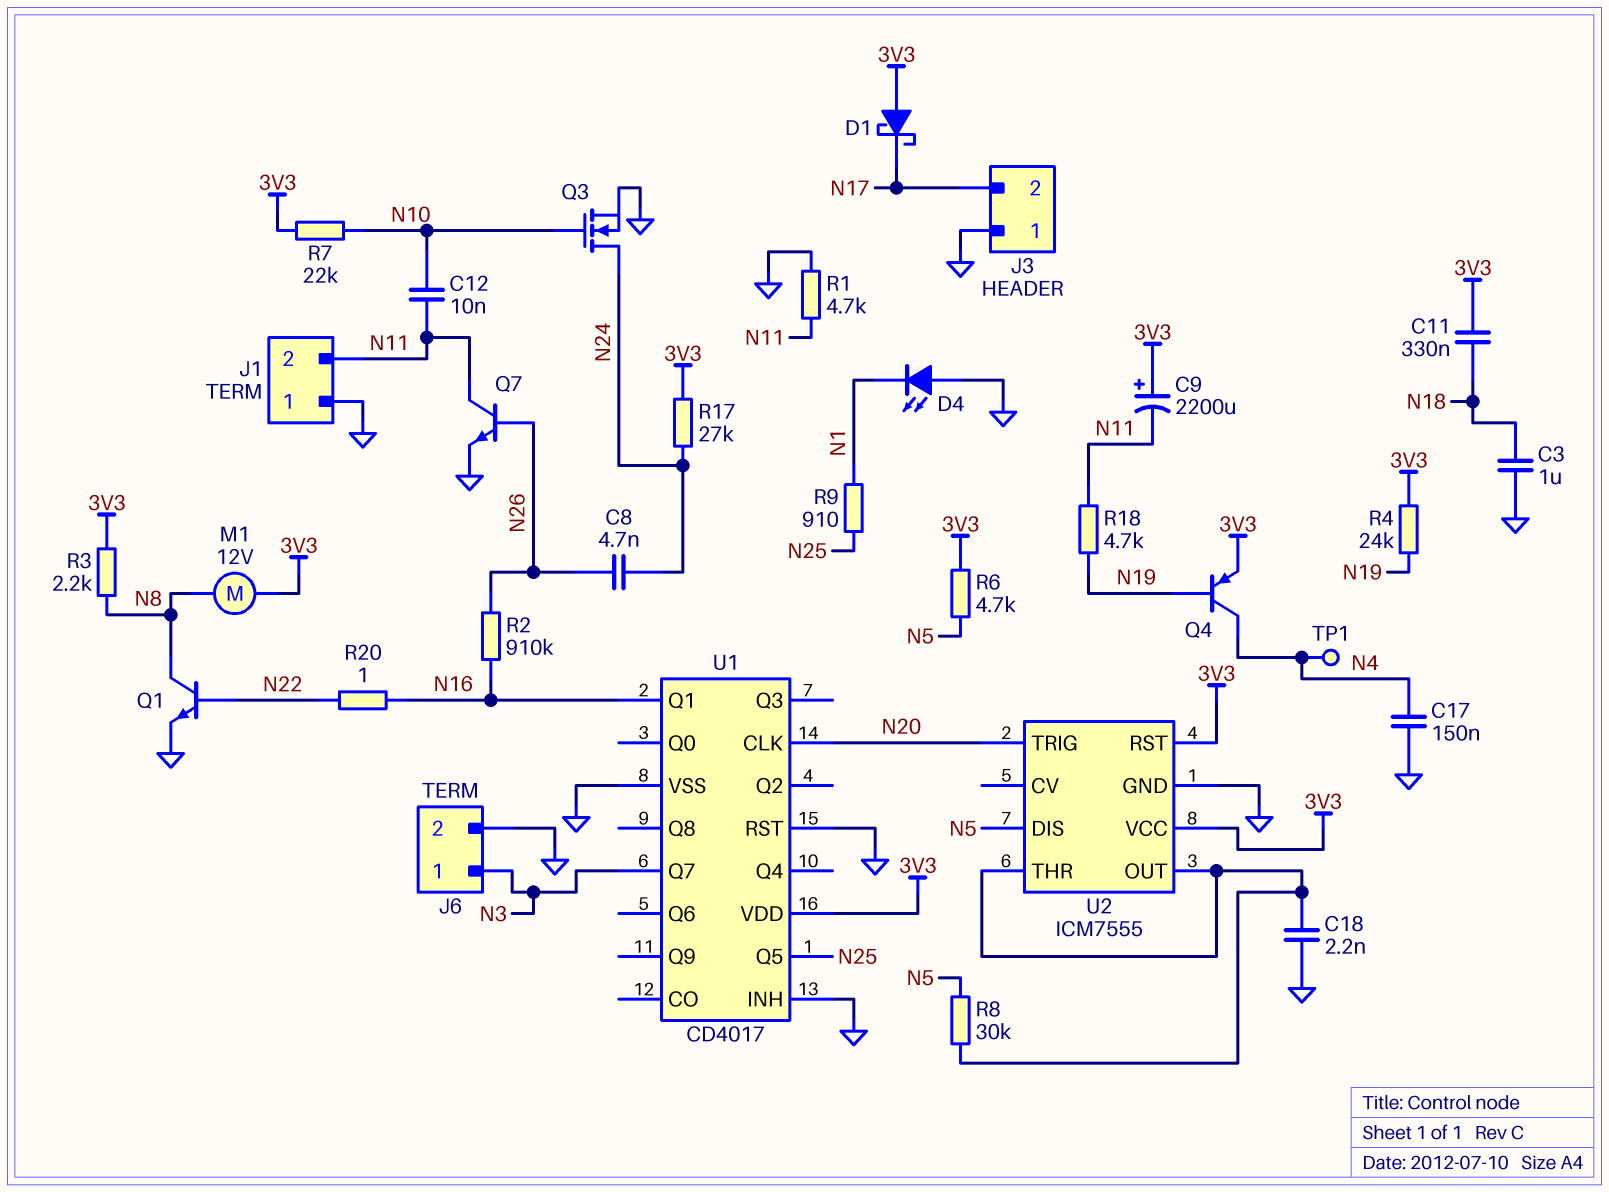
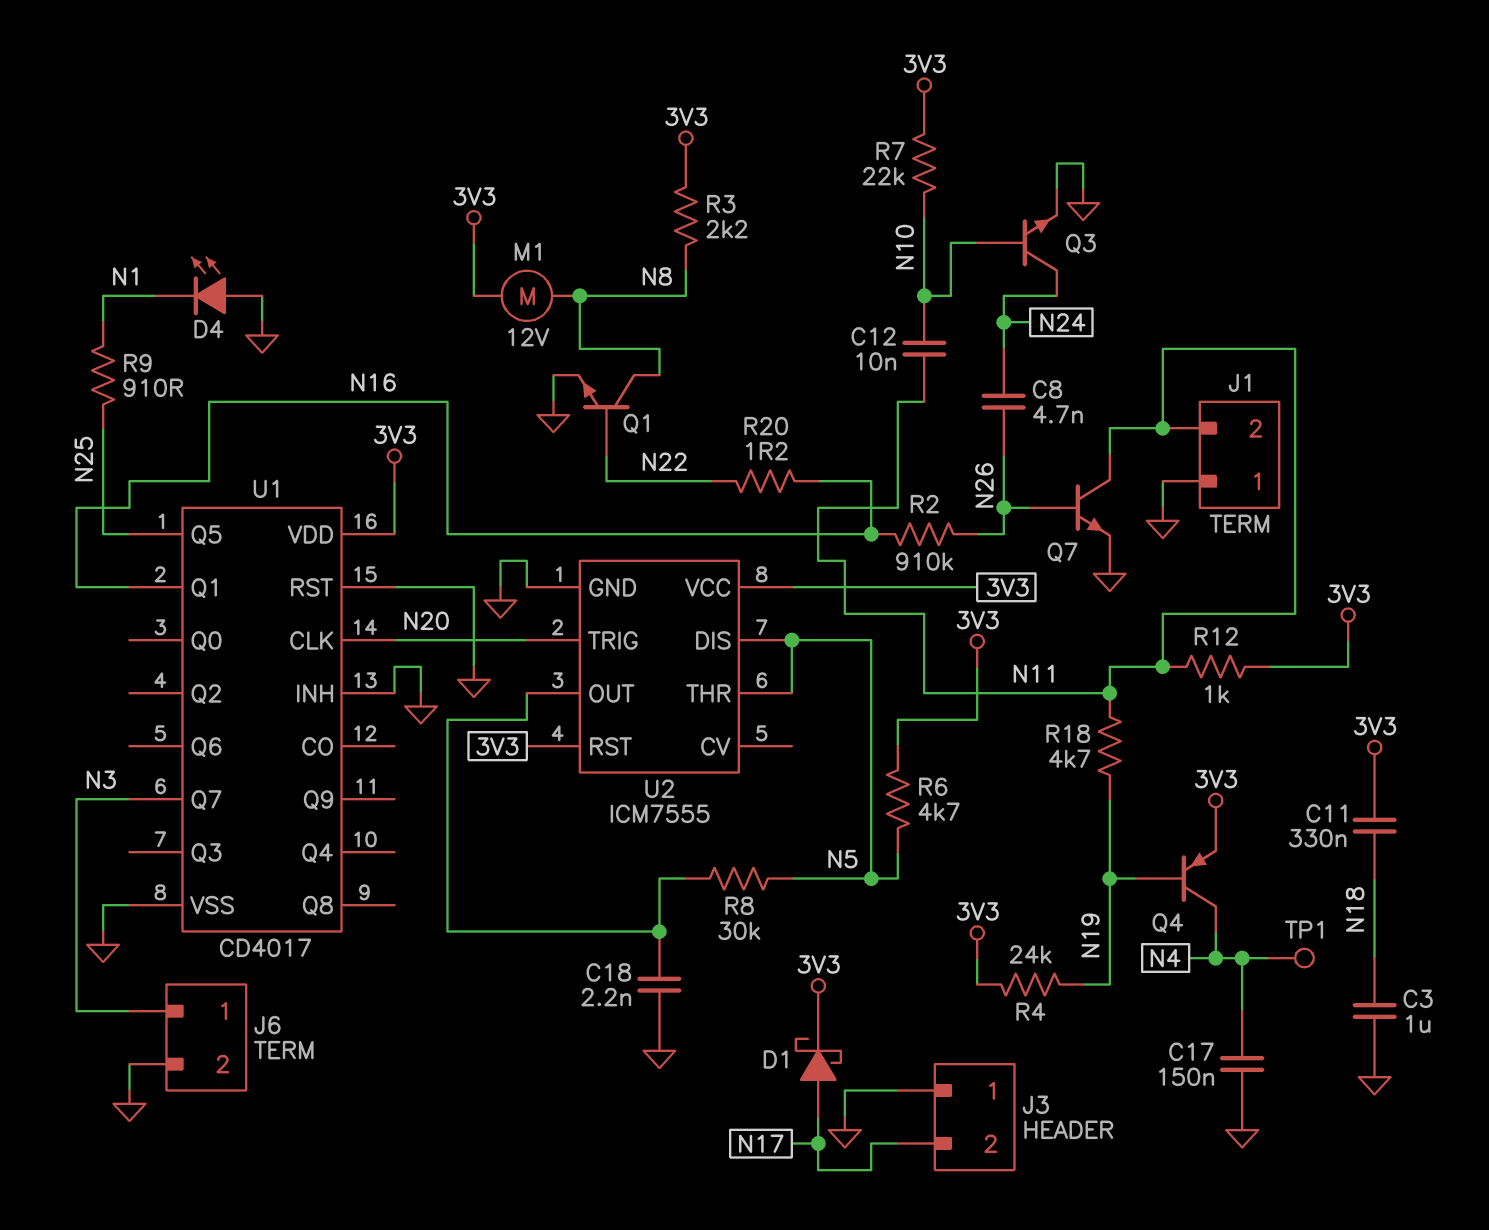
C9: 2200uF (plus 3V3, minus N11) -> none
D1: schottky (A 3V3, K N17) -> schottky (A N17, K 3V3)
Q3: NMOS (G N10, D N24, S GND) -> NPN (B N10, C N24, E GND)
R1: 4.7k (GND, N11) -> none
R12: none -> 1k (3V3, N11)
R17: 27k (3V3, N24) -> none
R20: 1 (N16, N22) -> 1.2 (N16, N22)
U2 pin THR: U2/OUT -> N5

